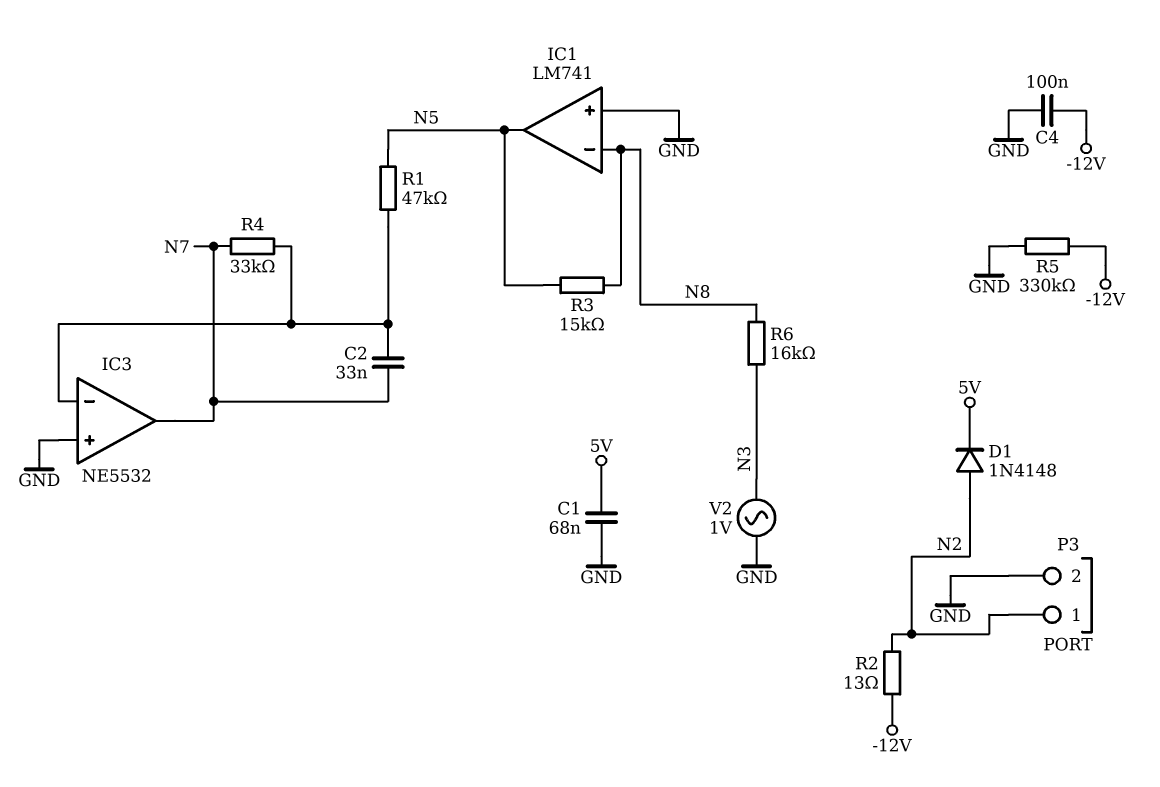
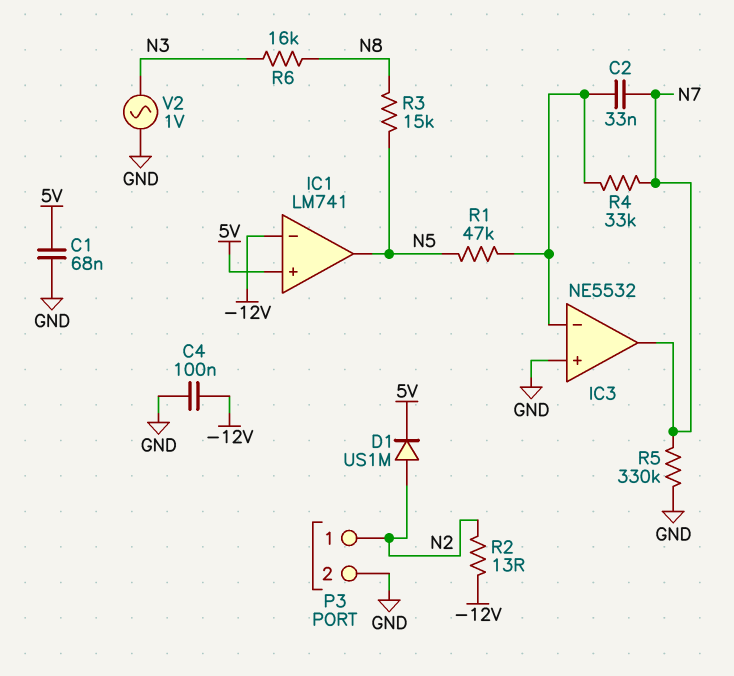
D1: diode 1N4148 (A N2, K 5V) -> diode US1M (A N2, K 5V)
IC1 pin in+: GND -> 5V
IC1 pin in-: N8 -> -12V
R5: 330k (-12V, GND) -> 330k (GND, N7)

